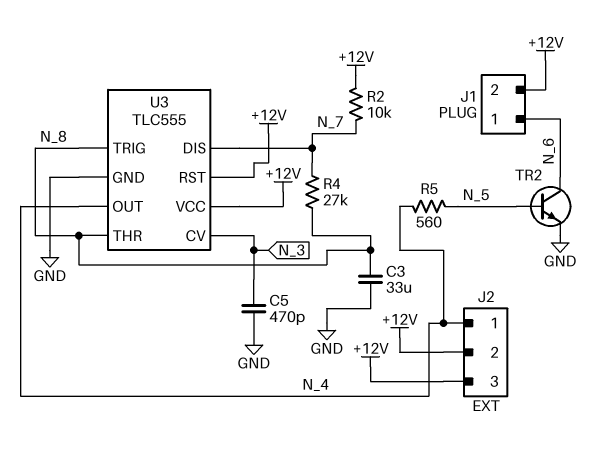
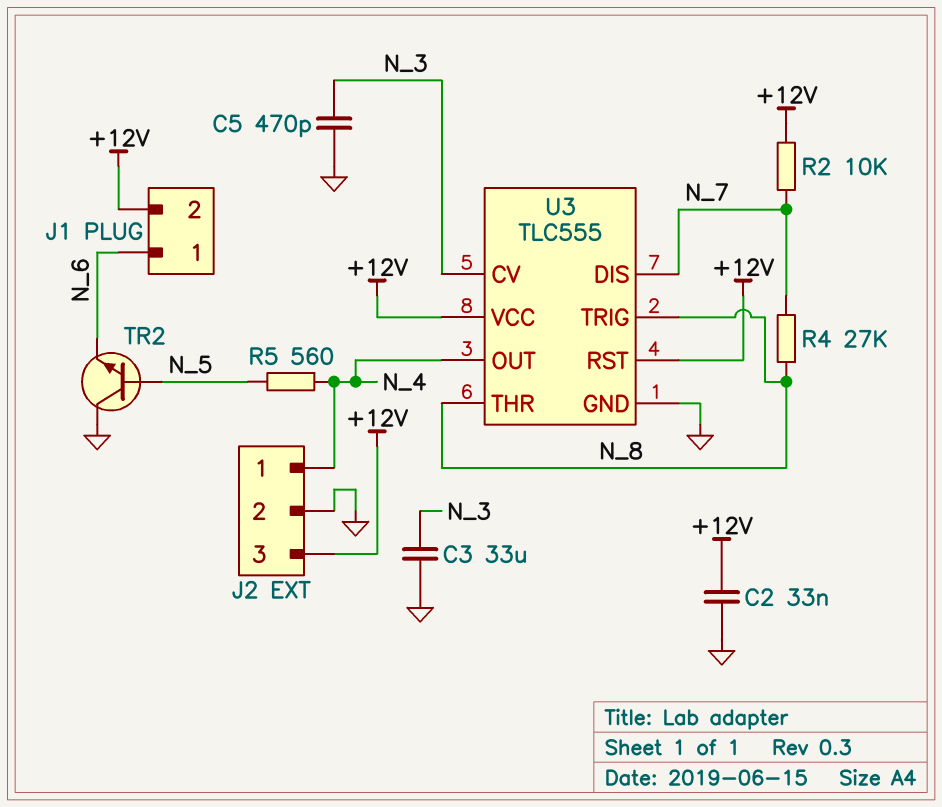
C2: none -> 33nF (+12V, GND)
C3: 33uF (GND, N_8) -> 33uF (GND, N_3)
J2 pin 2: +12V -> GND
TR2: NPN (B N_5, C N_6, E GND) -> NPN (B N_5, C GND, E N_6)

